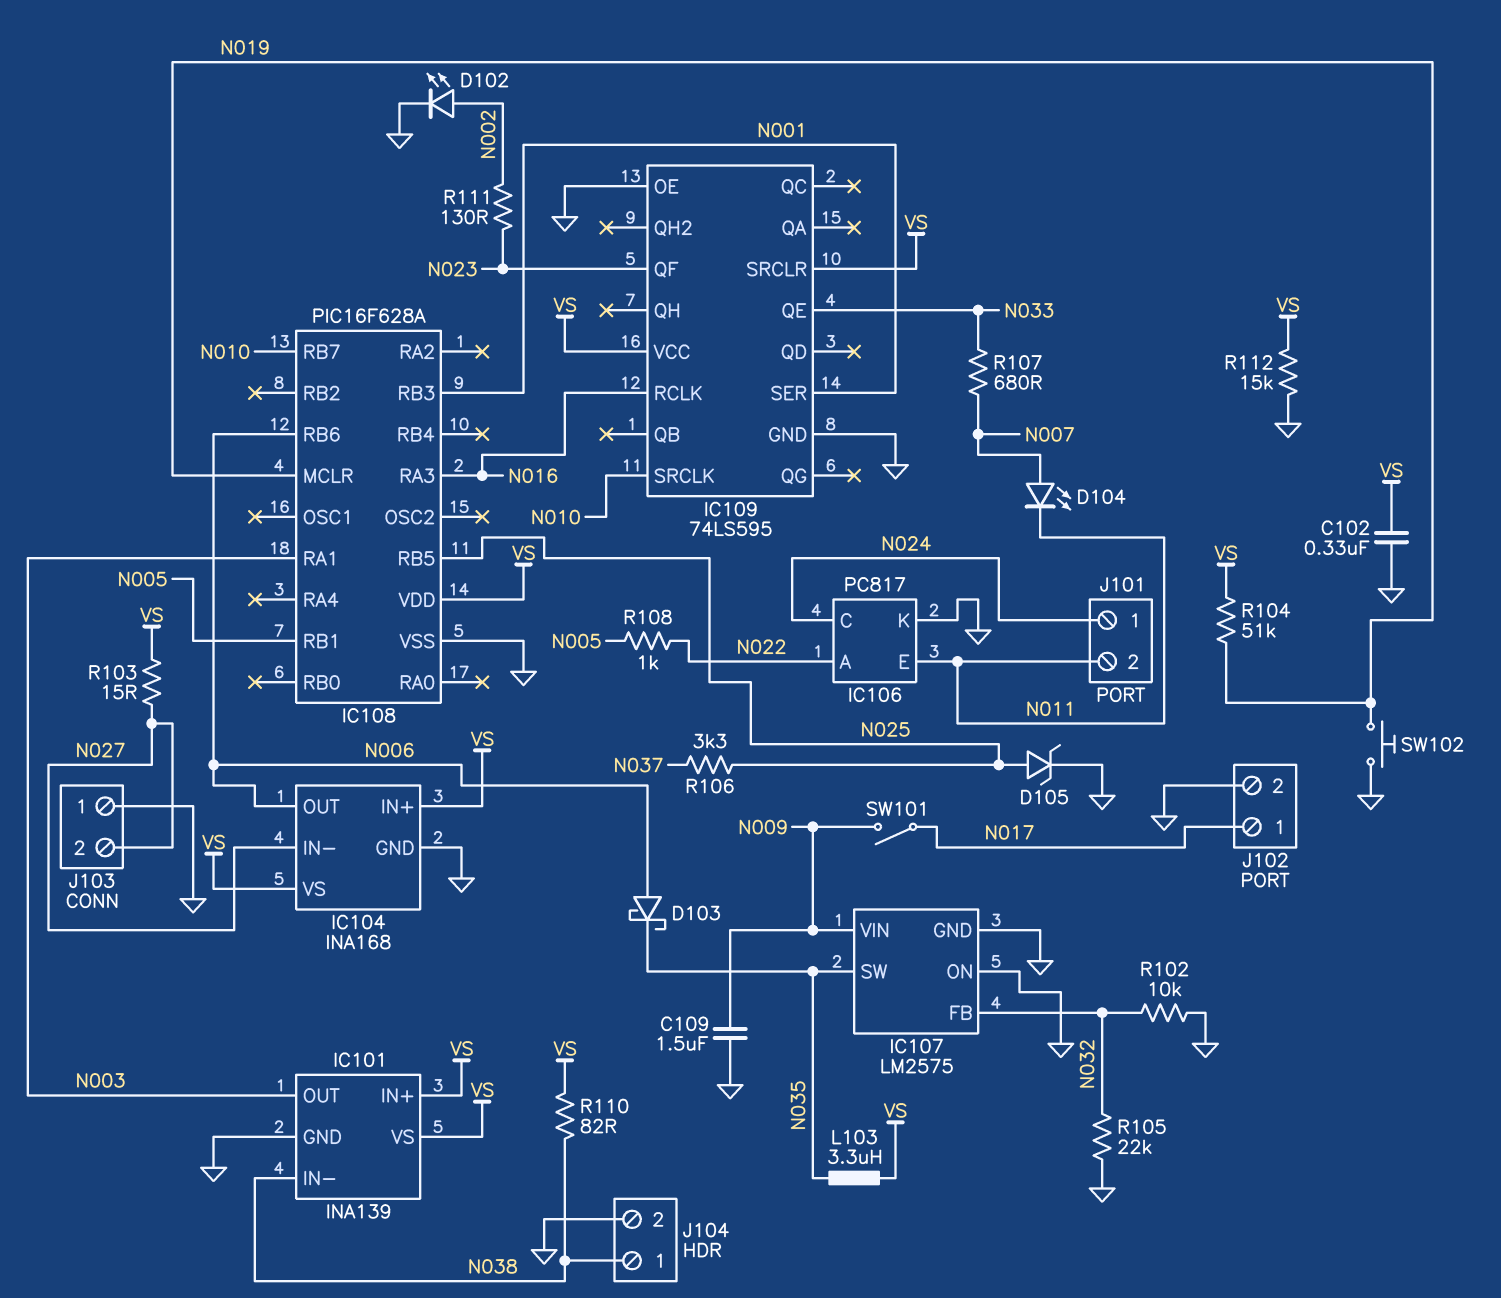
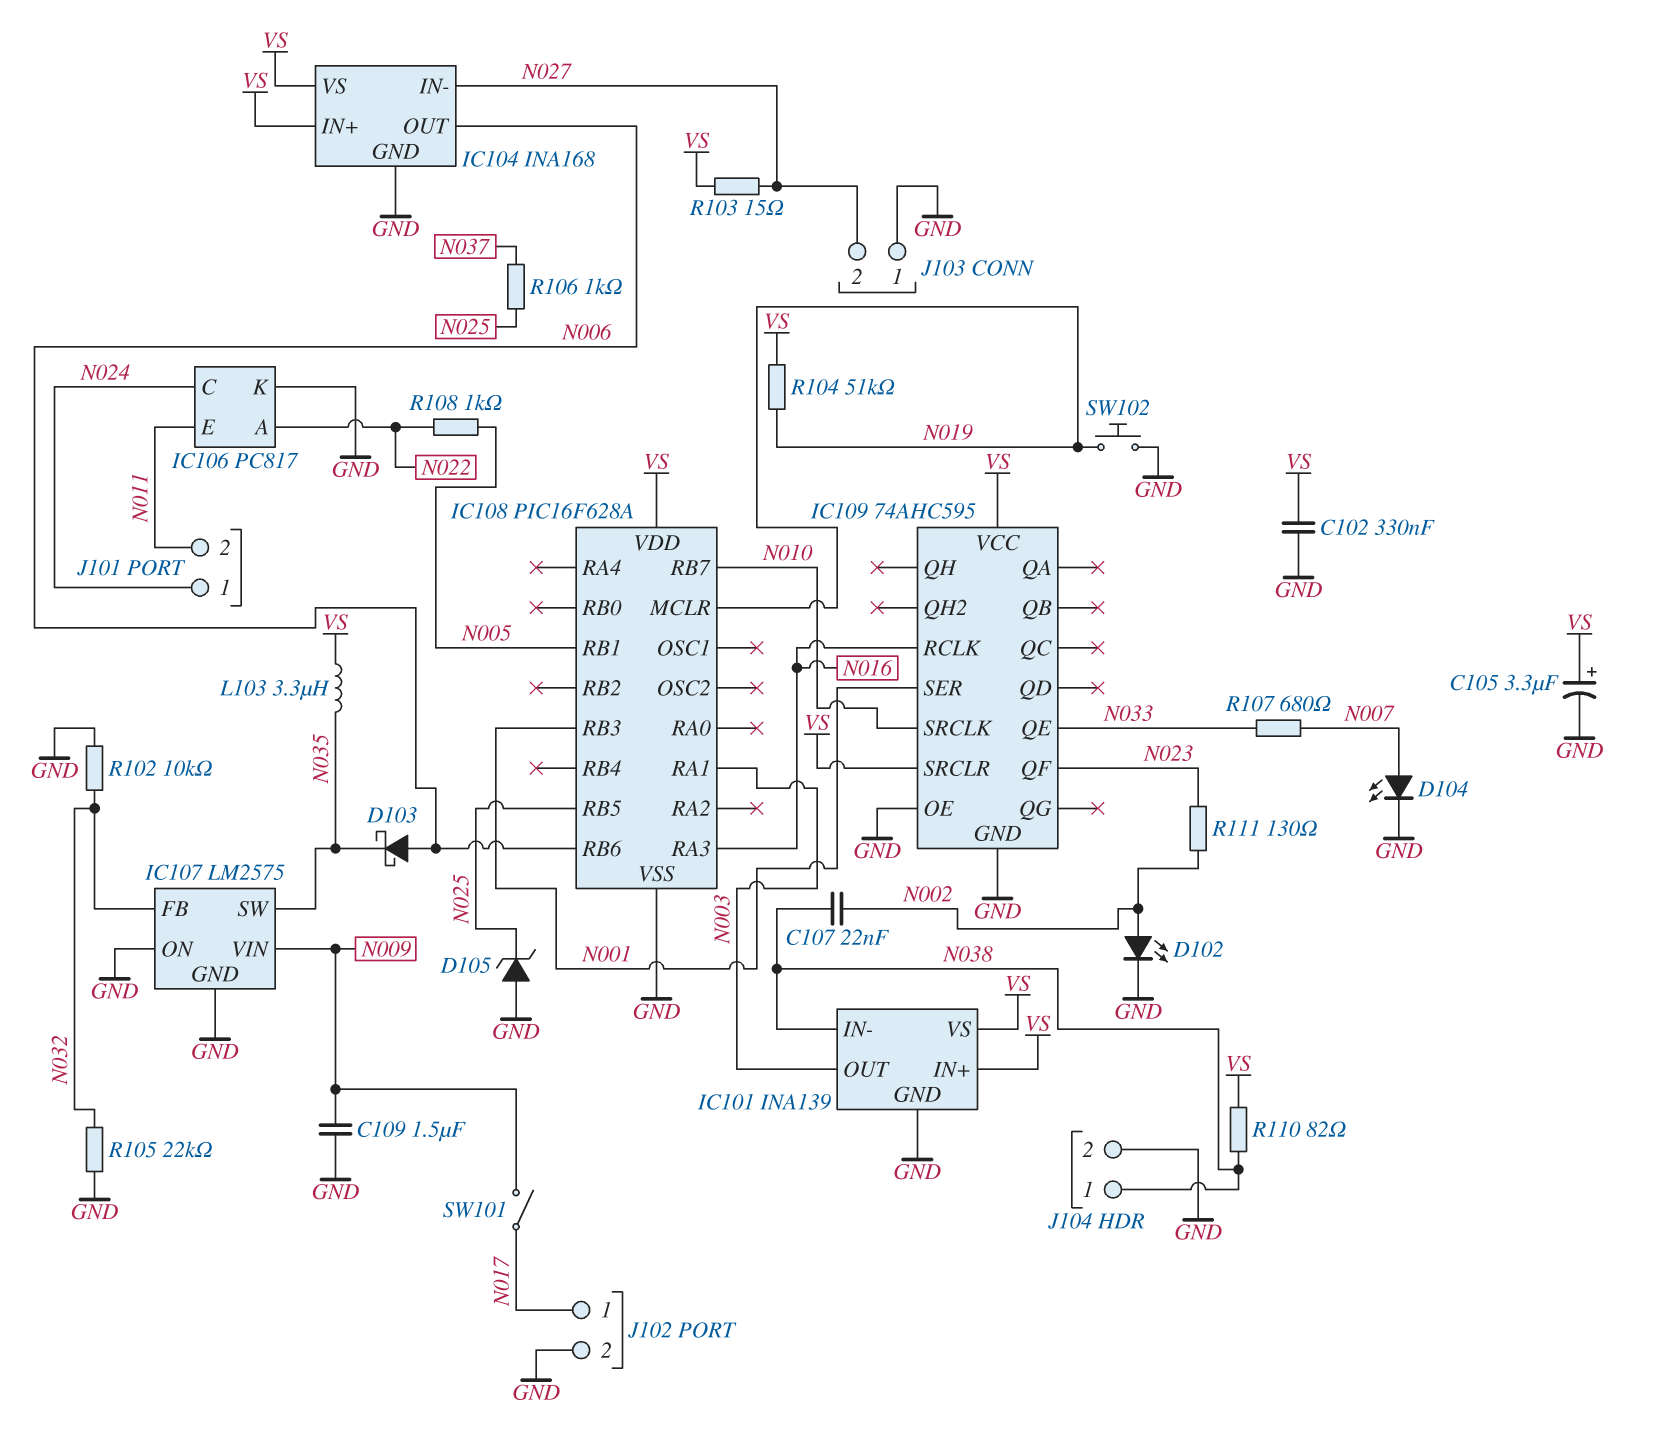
C105: none -> 3.3uF (plus VS, minus GND)
C107: none -> 22nF (N002, N038)
D104: LED (A N007, K N011) -> LED (A N007, K GND)
D105: zener (A N025, K GND) -> zener (A GND, K N025)
IC109: 74LS595 -> 74AHC595
R106: 3.3k (N025, N037) -> 1k (N025, N037)
R112: 15k (GND, VS) -> none

